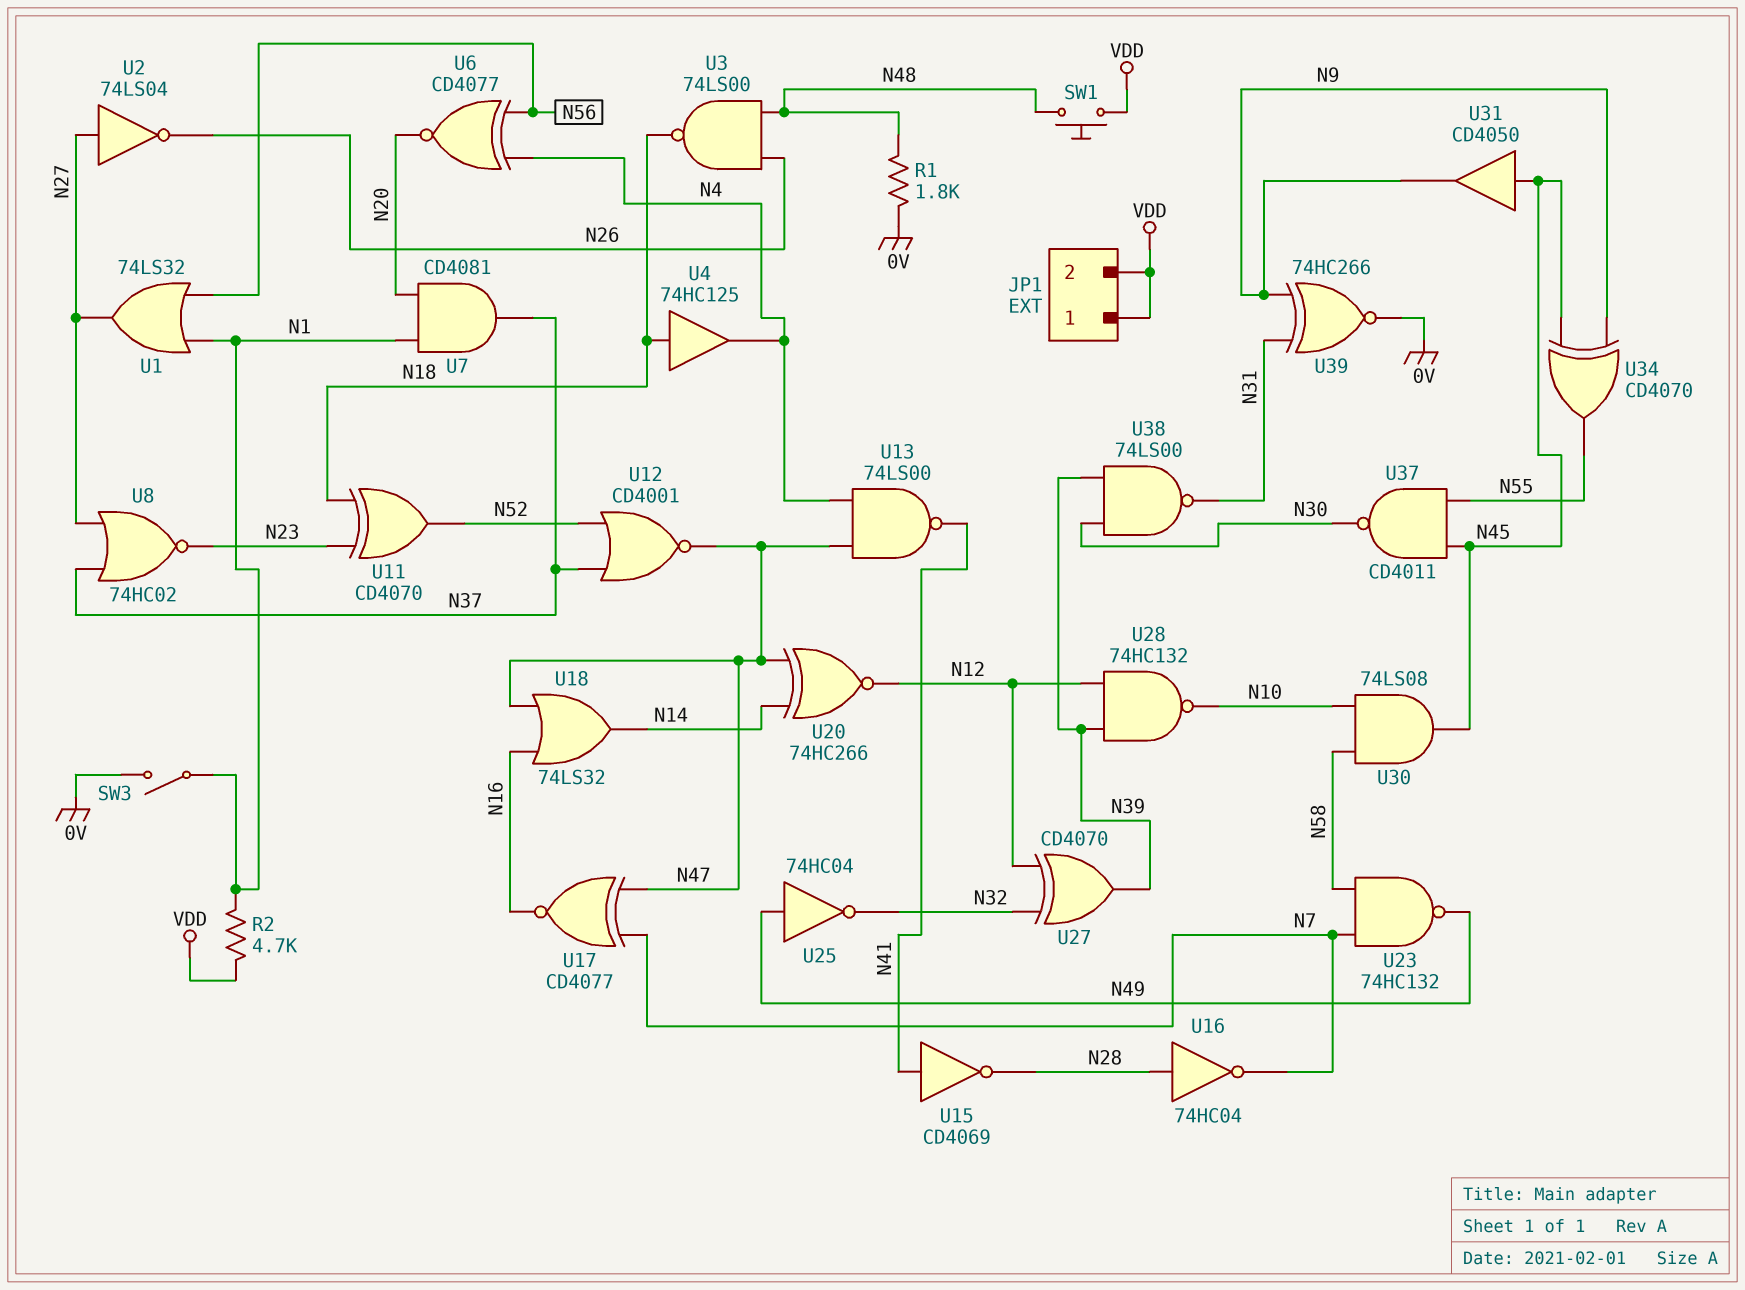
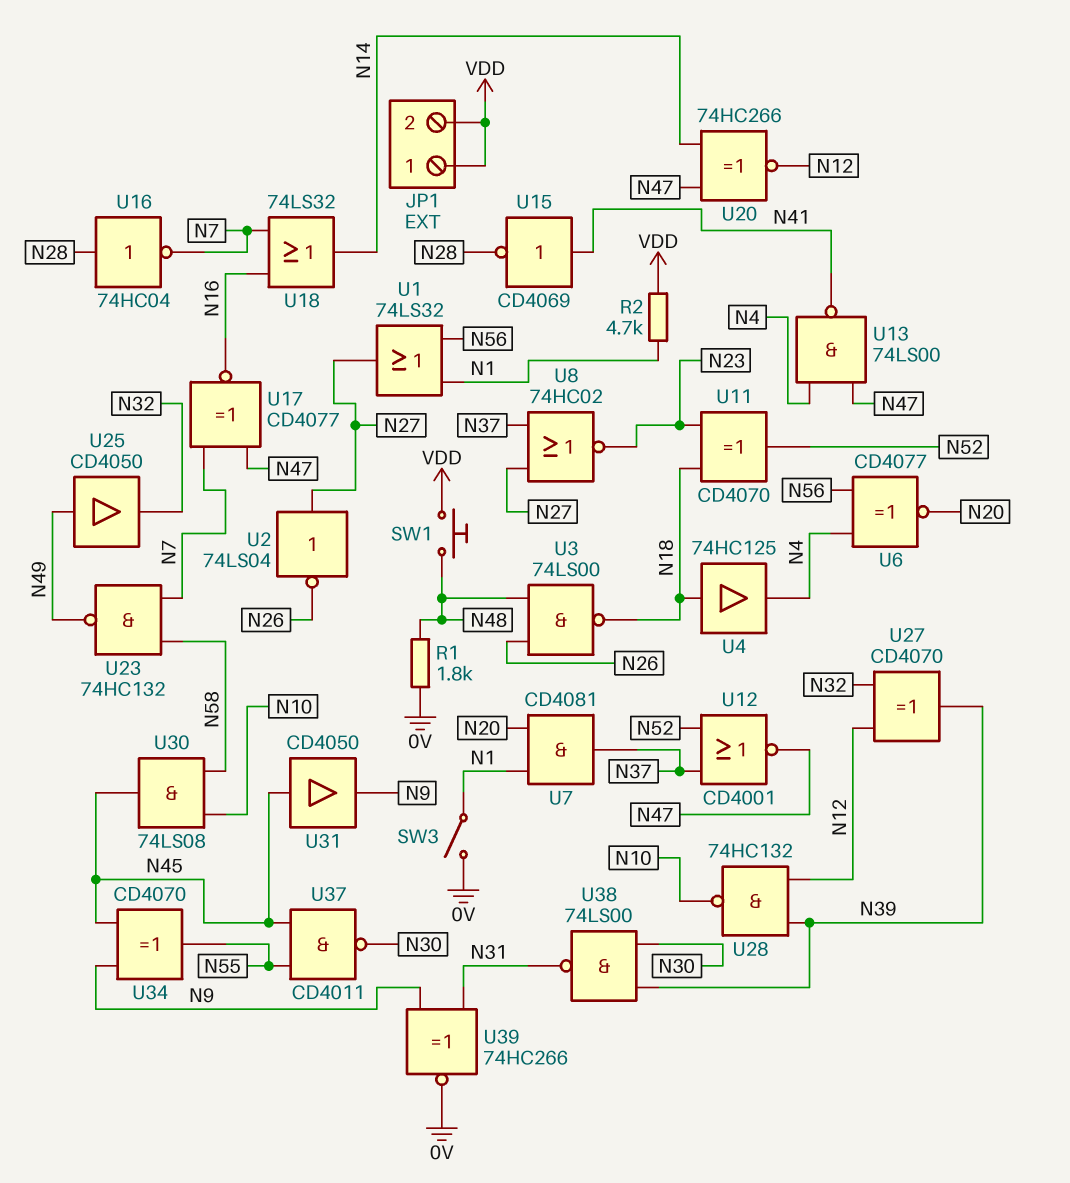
U18: OR 74LS32 (in N16, in N47, out N14) -> OR 74LS32 (in N7, in N16, out N14)
U25: NOT 74HC04 (in N49, out N32) -> buffer CD4050 (in N49, out N32)

